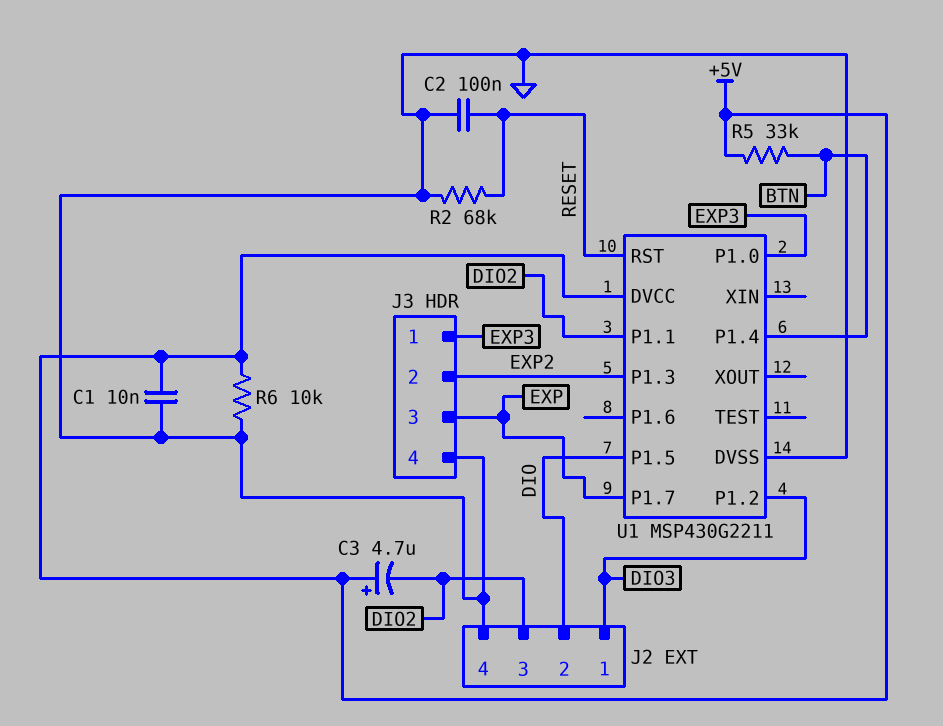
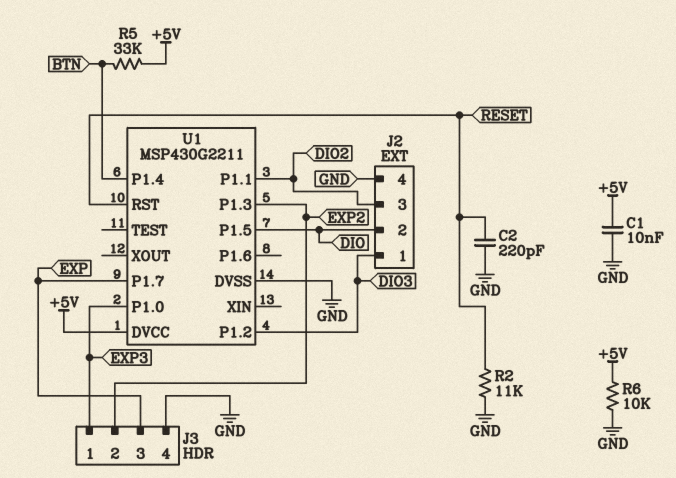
C2: 100nF (GND, RESET) -> 220pF (GND, RESET)
C3: 4.7uF (plus +5V, minus DIO2) -> none
R2: 68k (GND, RESET) -> 11k (GND, RESET)

